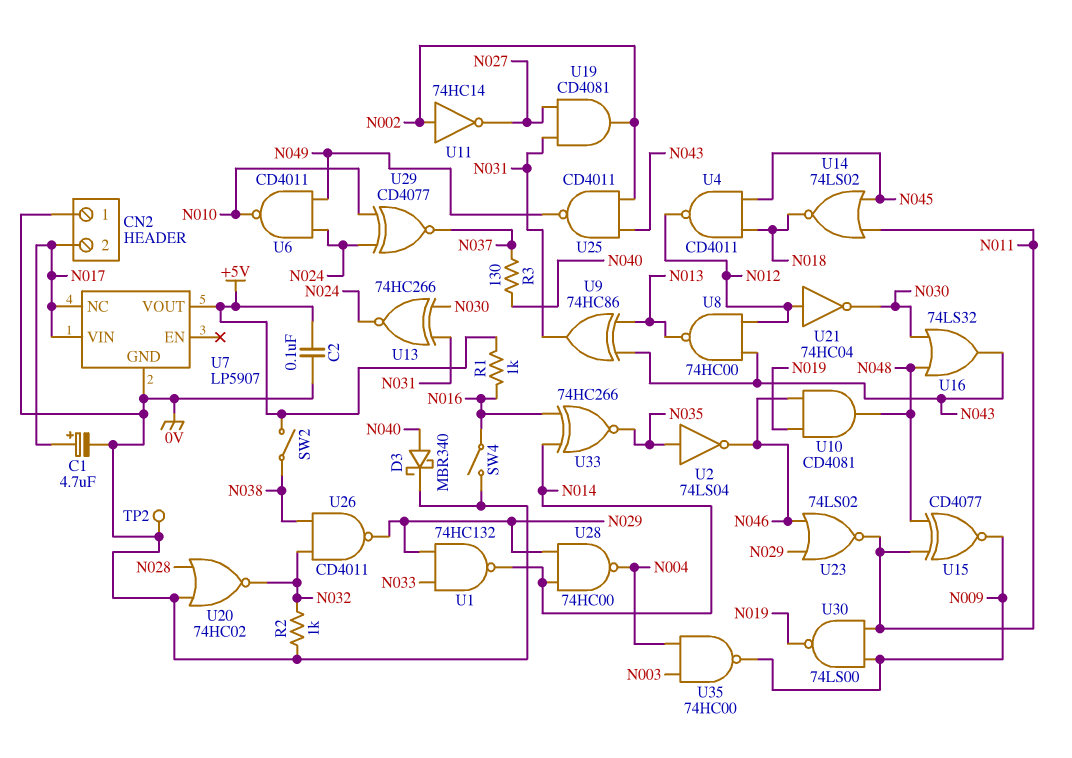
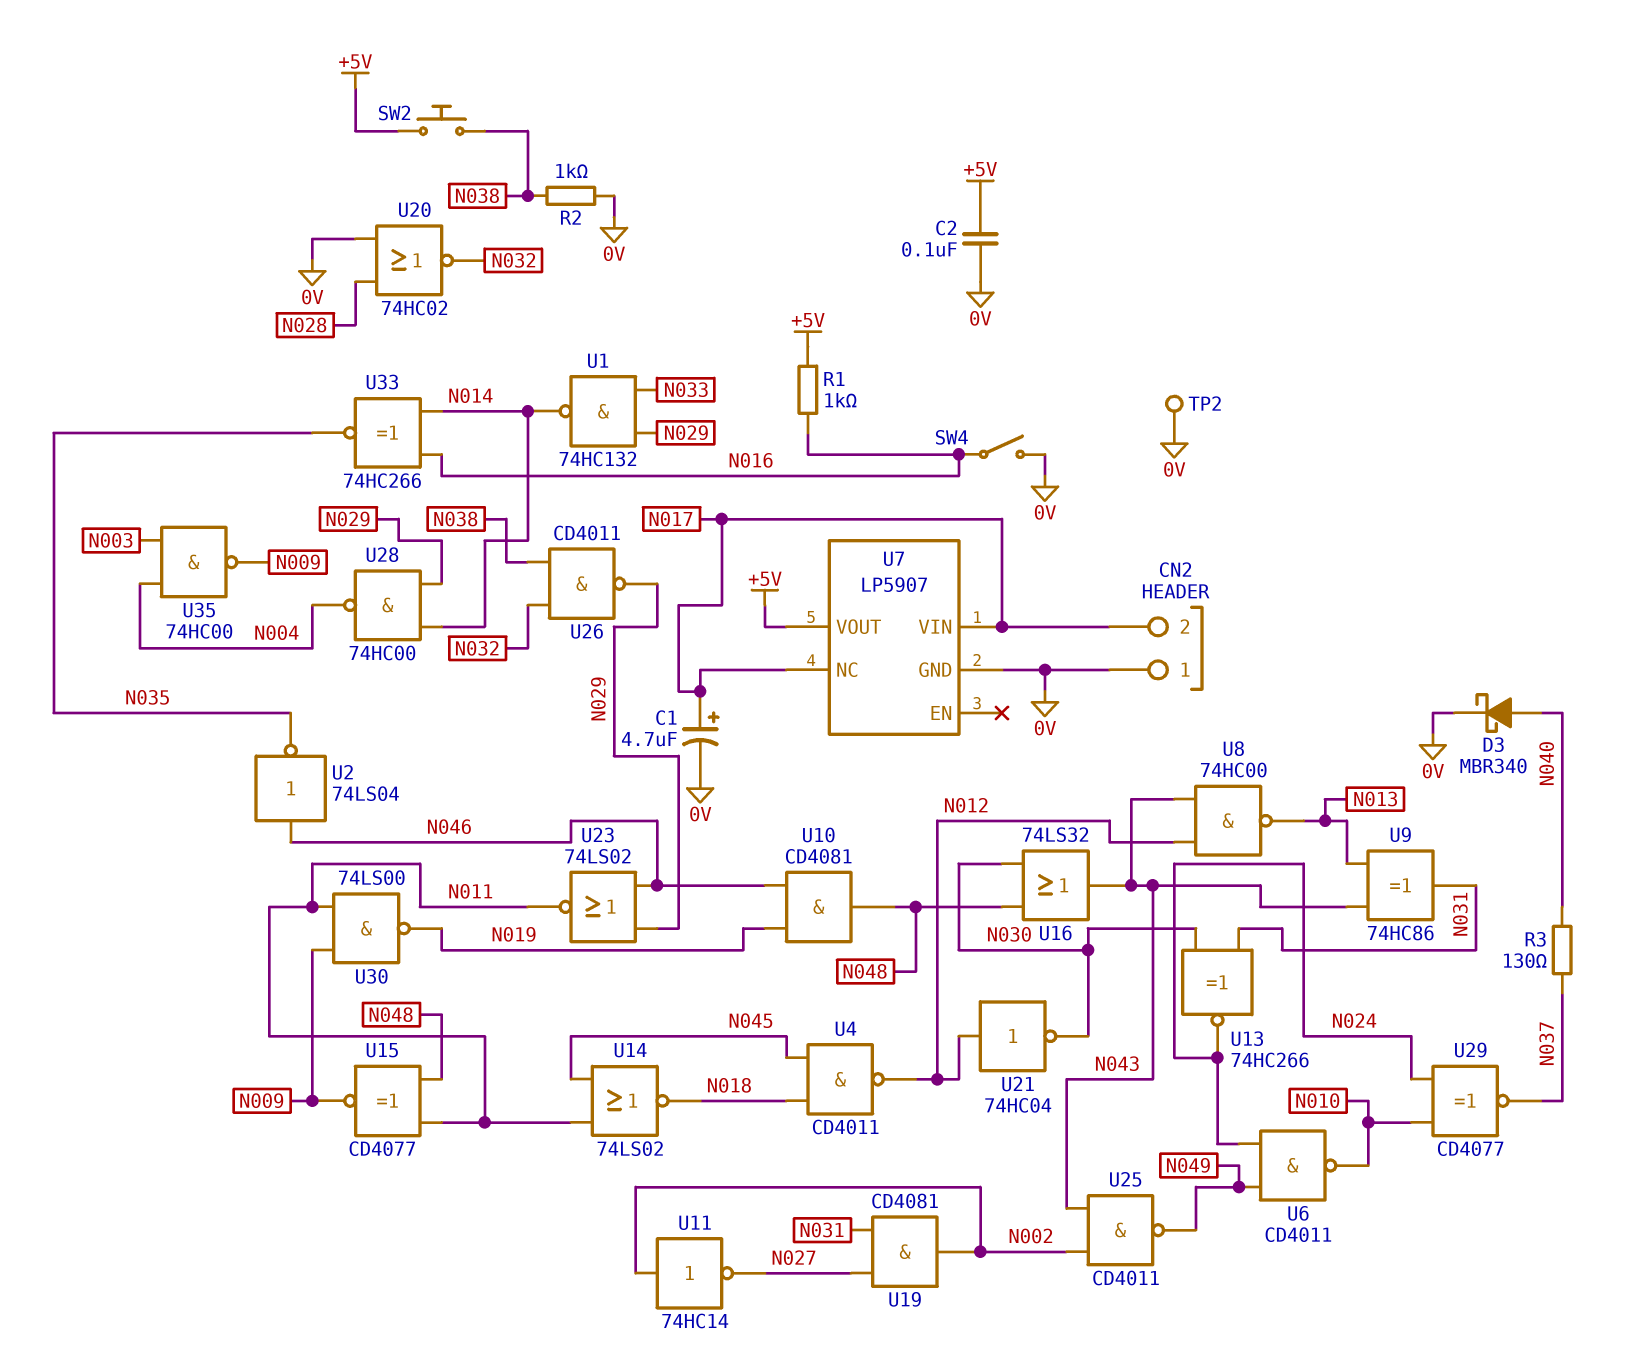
R2: 1k (0V, N032) -> 1k (0V, N038)
SW2: switch (+5V, N038) -> button (+5V, N038)
U2: NOT 74LS04 (in N035, out N046) -> NOT 74LS04 (in N046, out N035)

